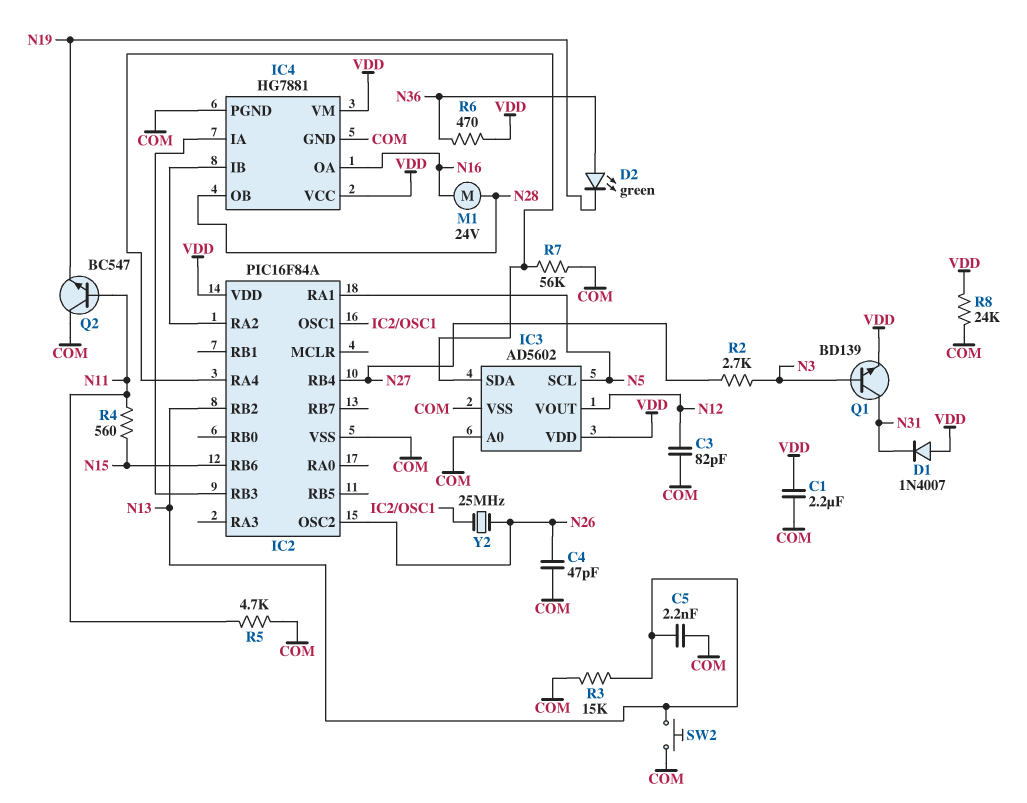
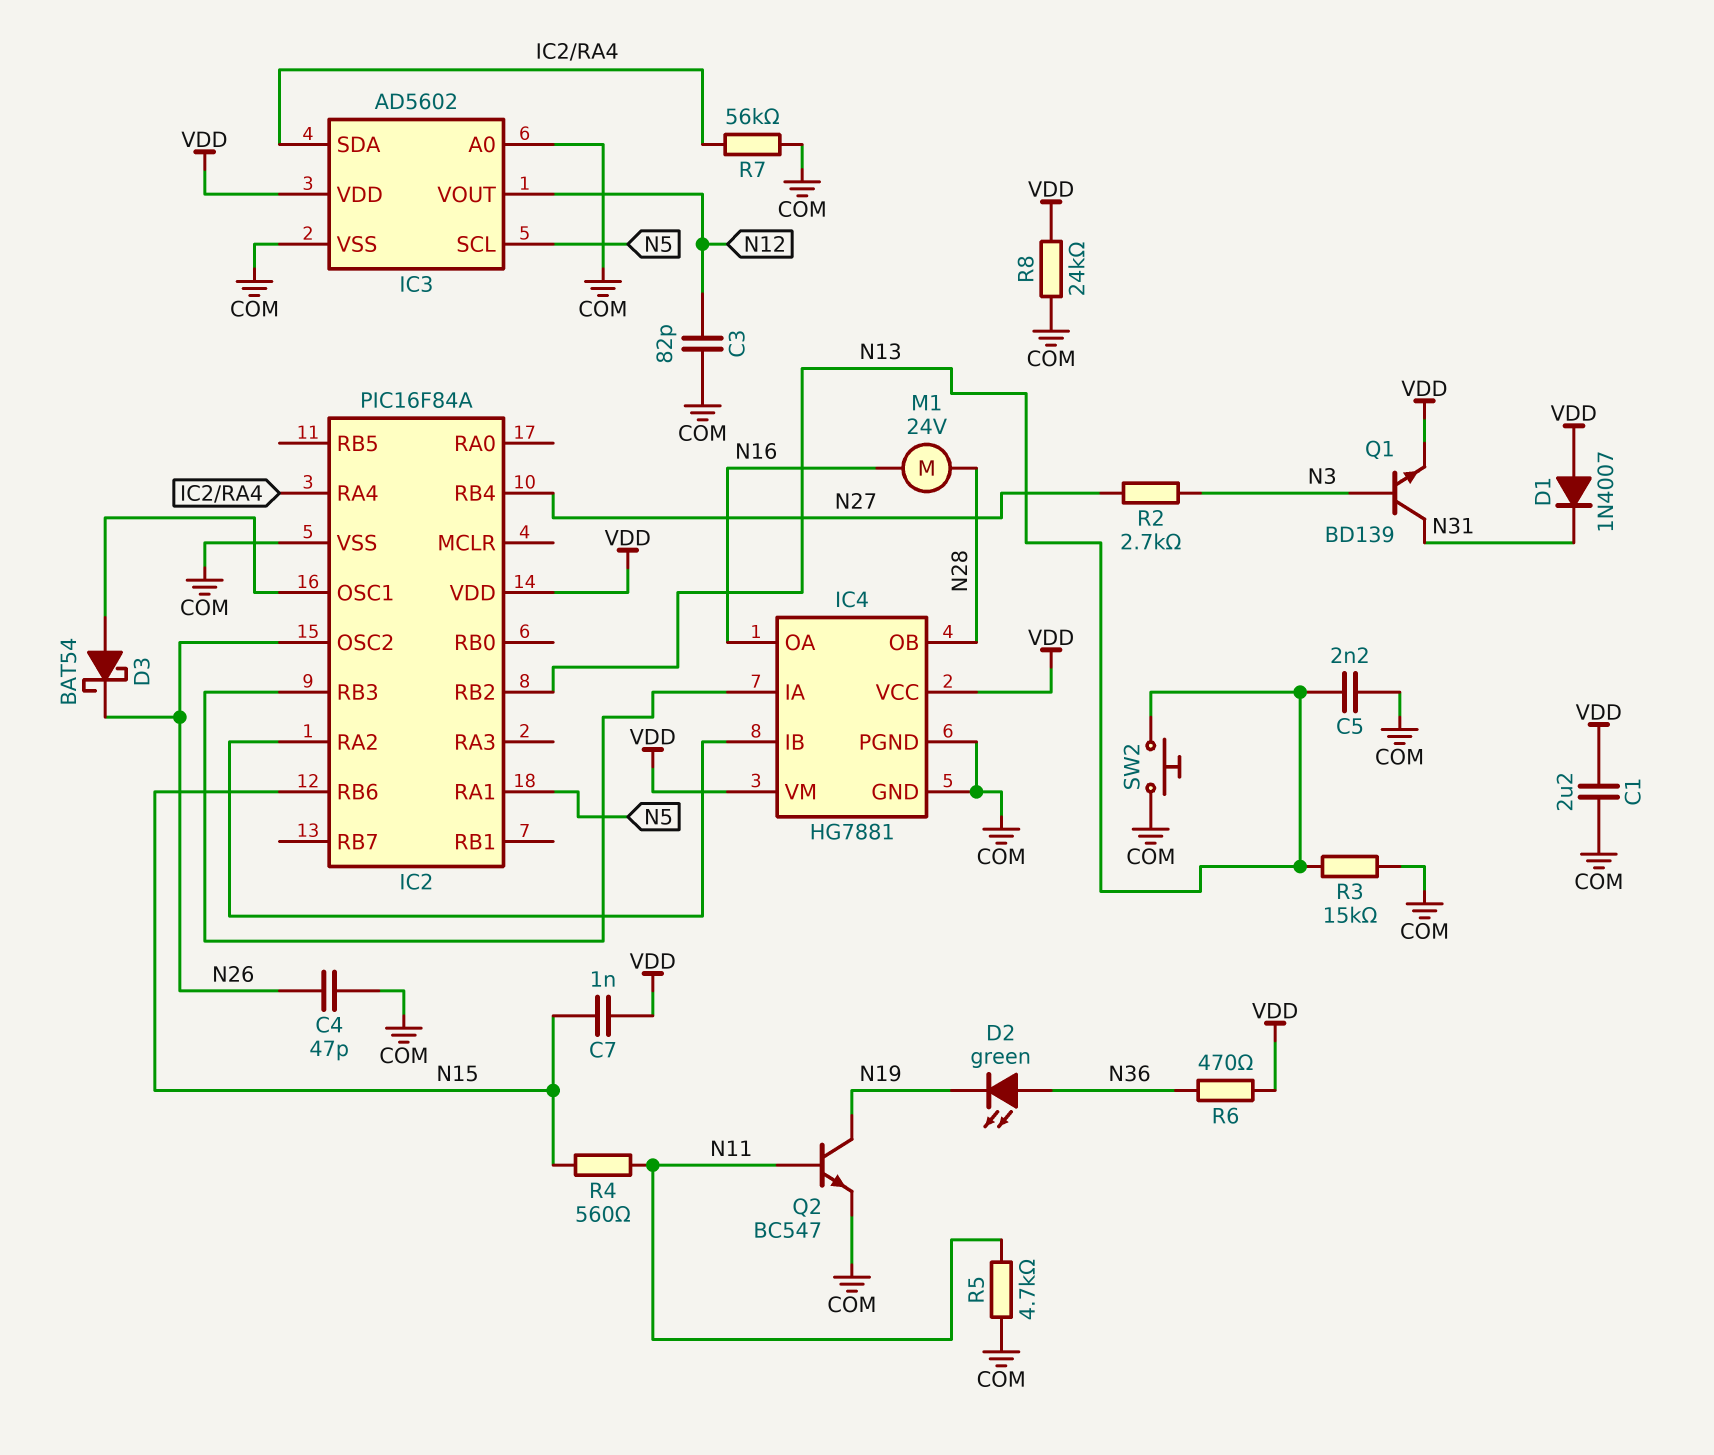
C7: none -> 1nF (N15, VDD)
D3: none -> schottky BAT54 (A IC2/OSC1, K N26)
Q2: NPN BC547 (B N11, C COM, E N19) -> NPN BC547 (B N11, C N19, E COM)
Y2: 25MHz (IC2/OSC1, N26) -> none

